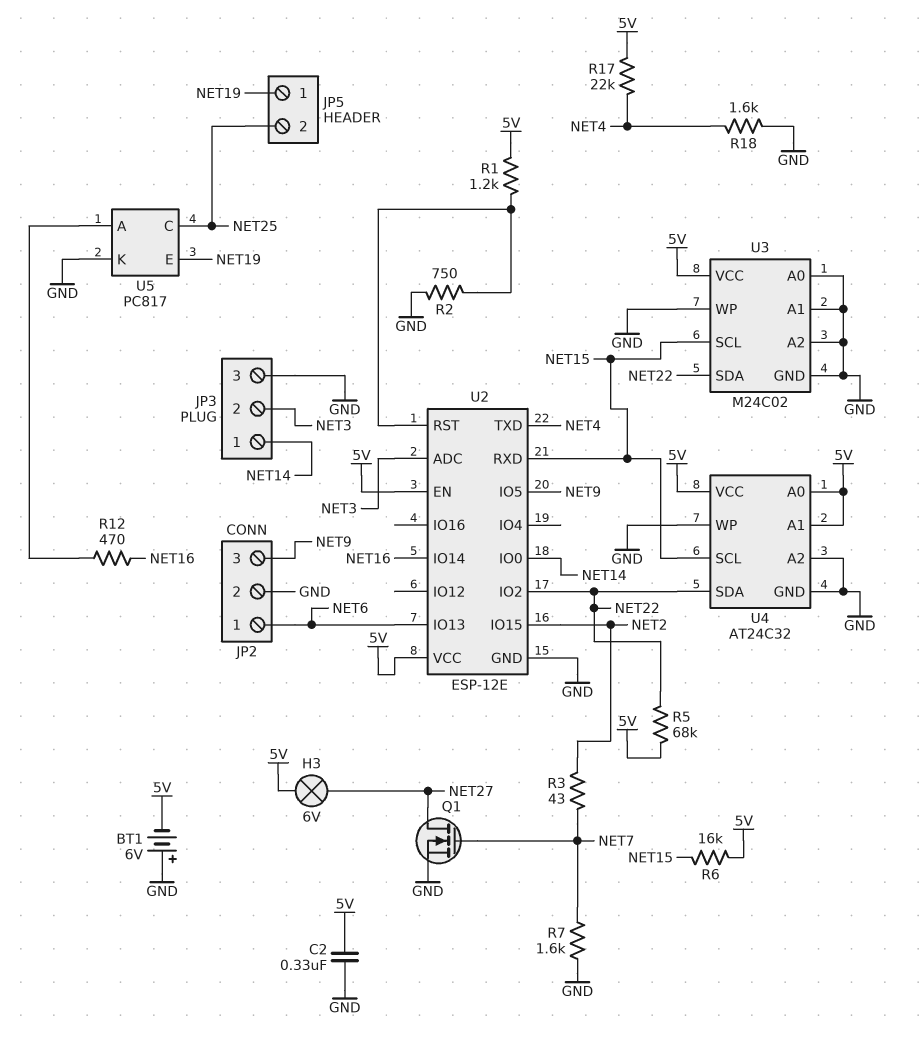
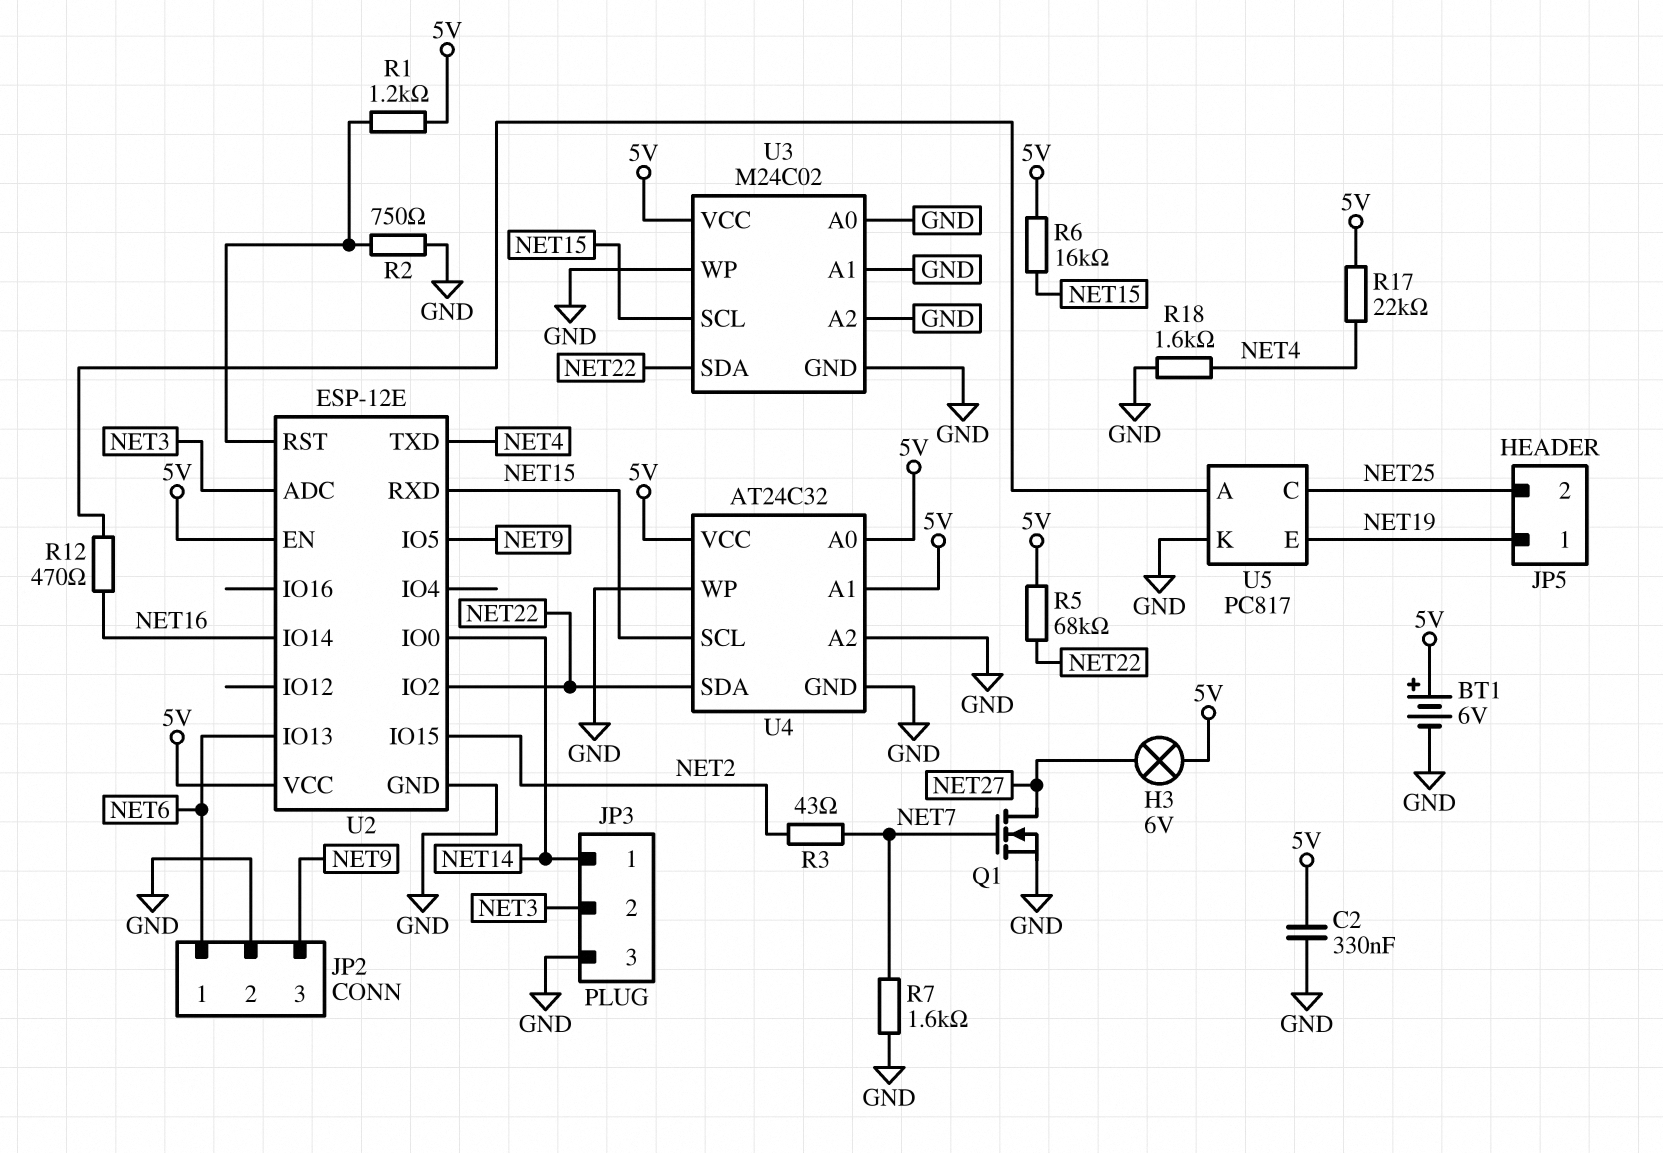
BT1: 6V (plus GND, minus 5V) -> 6V (plus 5V, minus GND)

